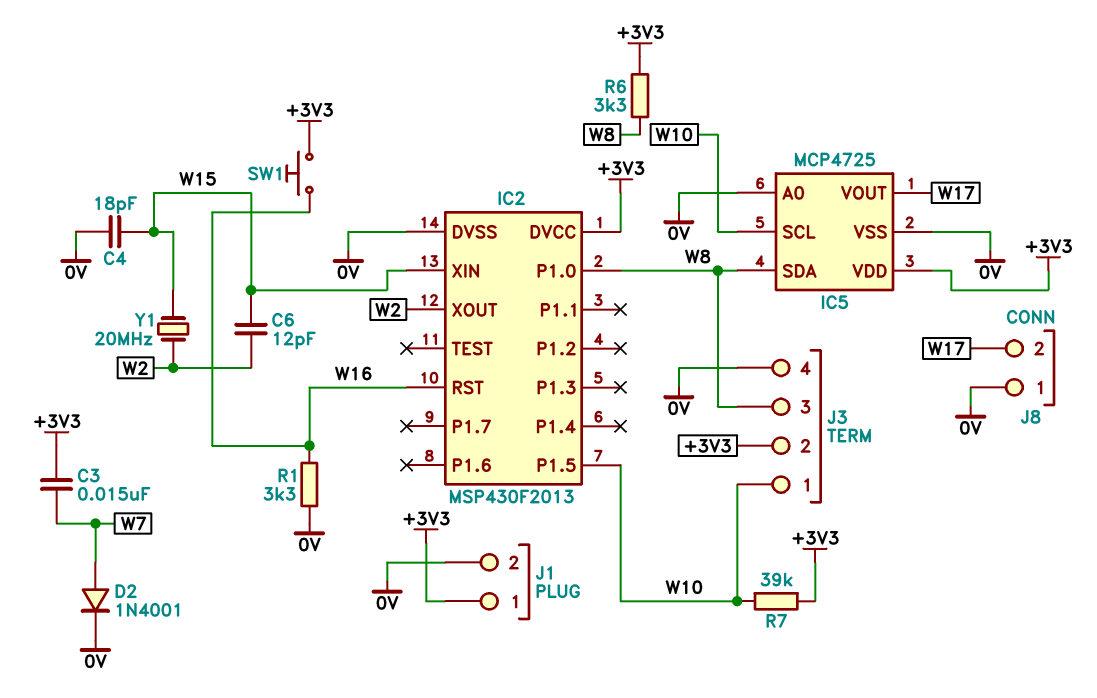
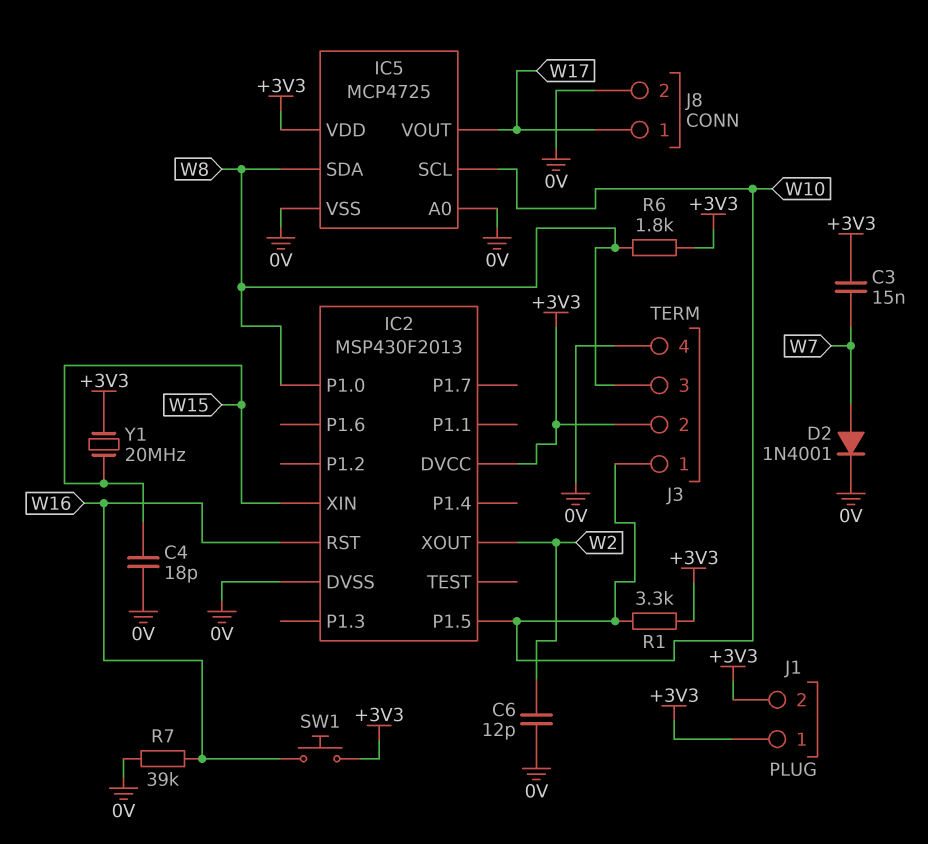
C6: 12pF (W2, W15) -> 12pF (0V, W2)
J1 pin 2: 0V -> +3V3
J8 pin 1: 0V -> W17
J8 pin 2: W17 -> 0V
R1: 3.3k (0V, W16) -> 3.3k (+3V3, W10)
R6: 3.3k (+3V3, W8) -> 1.8k (+3V3, W8)
R7: 39k (+3V3, W10) -> 39k (0V, W16)
Y1: 20MHz (W2, W15) -> 20MHz (+3V3, W15)

